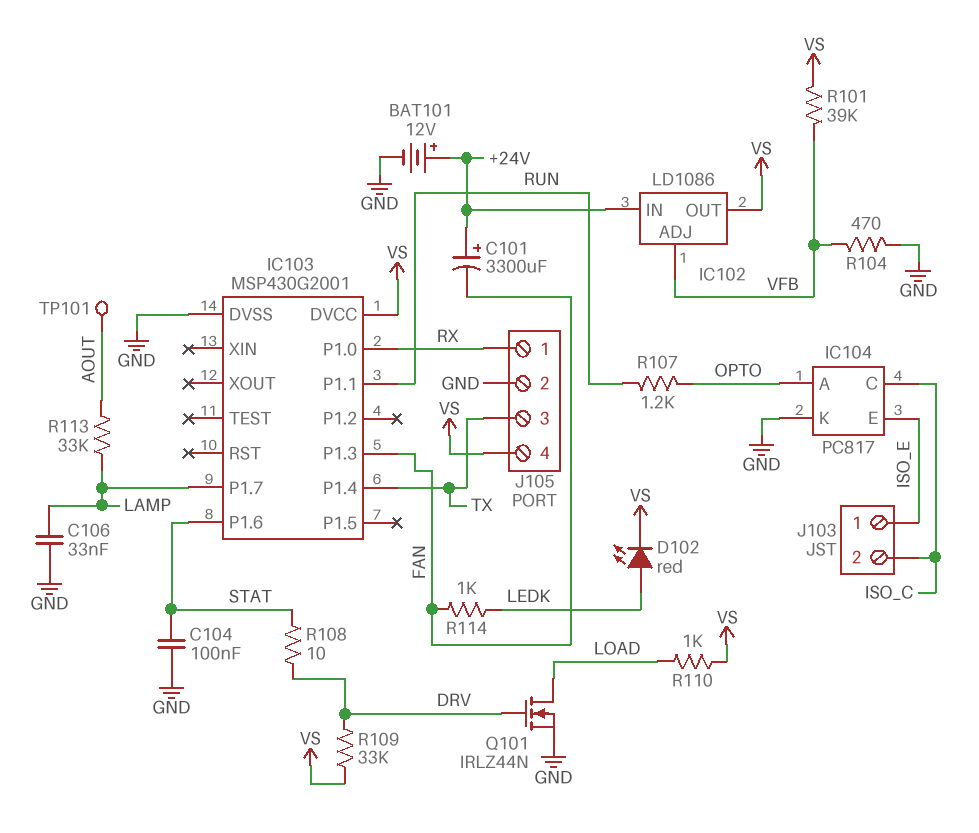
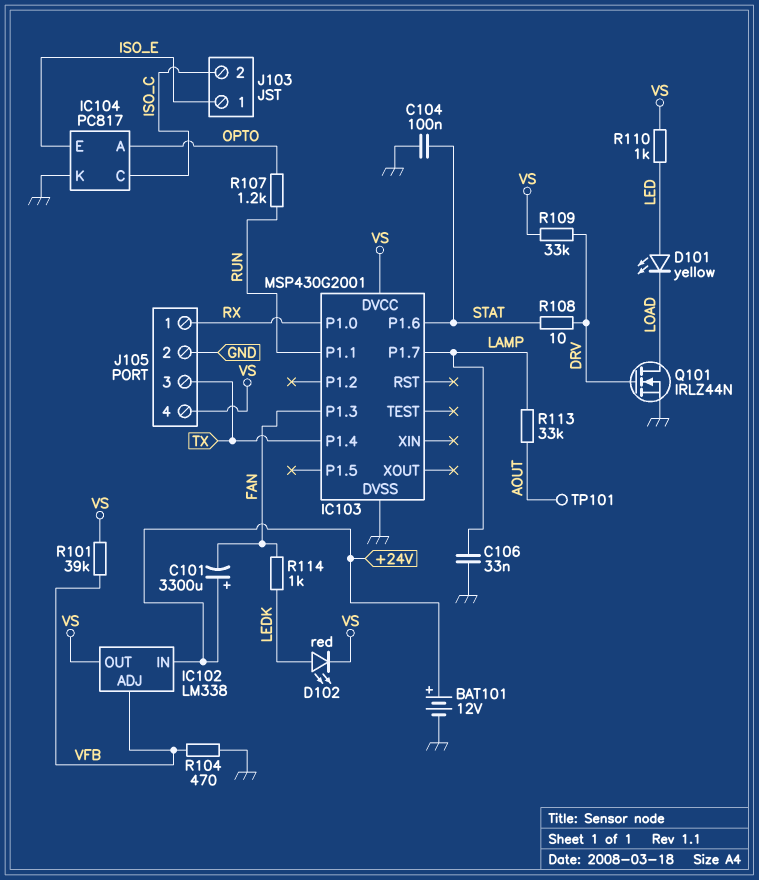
D101: none -> LED yellow (A LED, K LOAD)
IC102: LD1086 -> LM338
R110: 1k (LOAD, VS) -> 1k (LED, VS)

